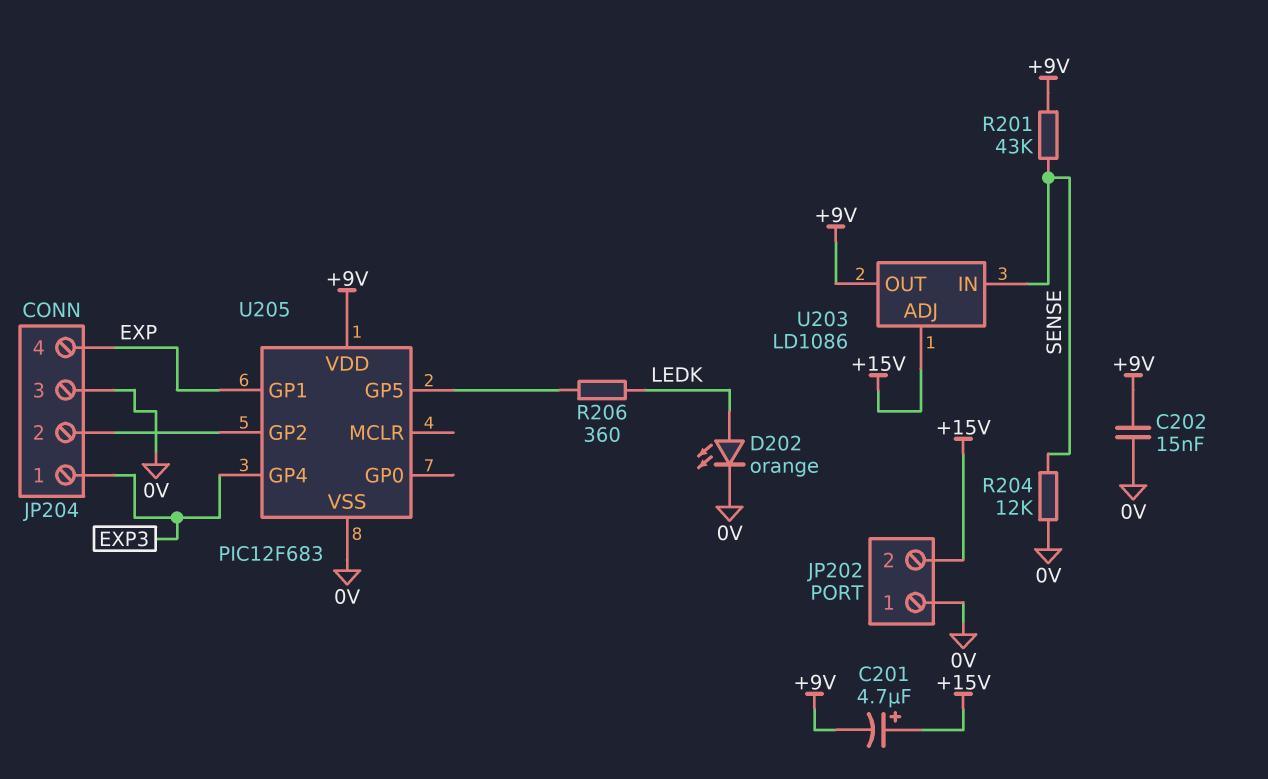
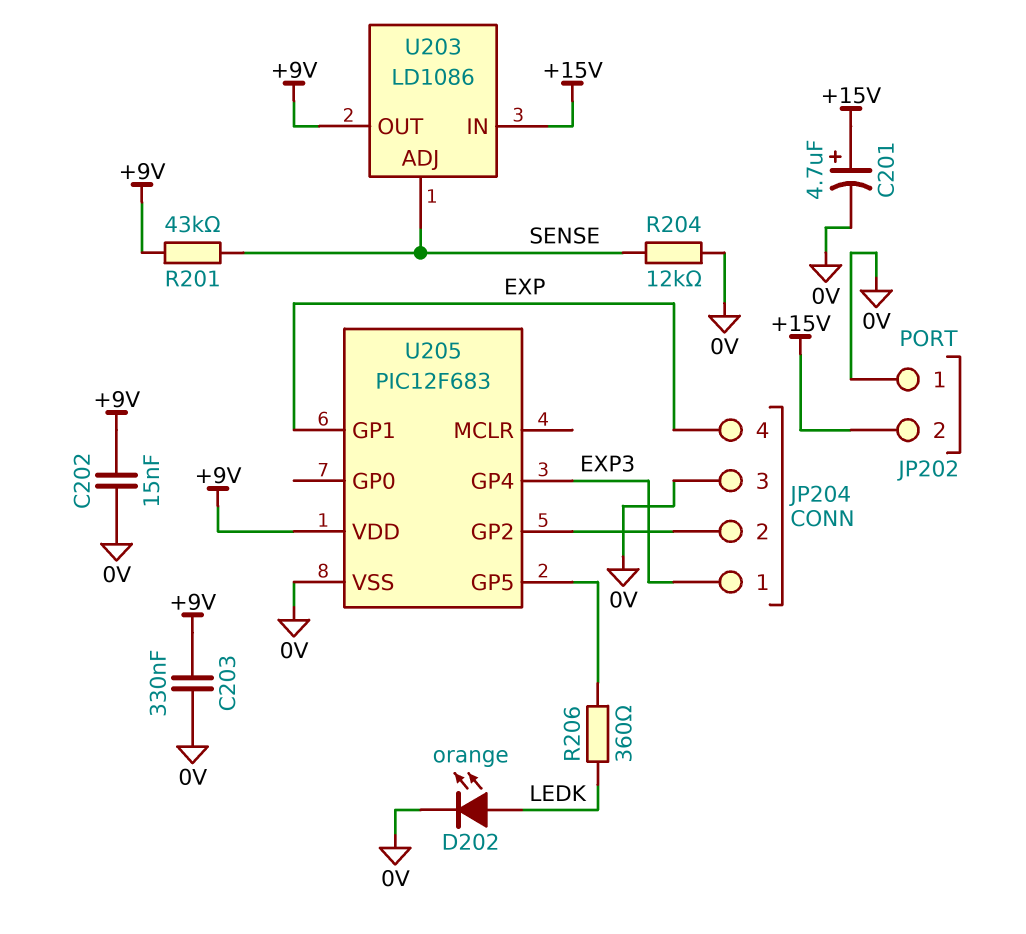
C201: 4.7uF (plus +15V, minus +9V) -> 4.7uF (plus +15V, minus 0V)
C203: none -> 330nF (+9V, 0V)
U203 pin ADJ: +15V -> SENSE
U203 pin IN: SENSE -> +15V

